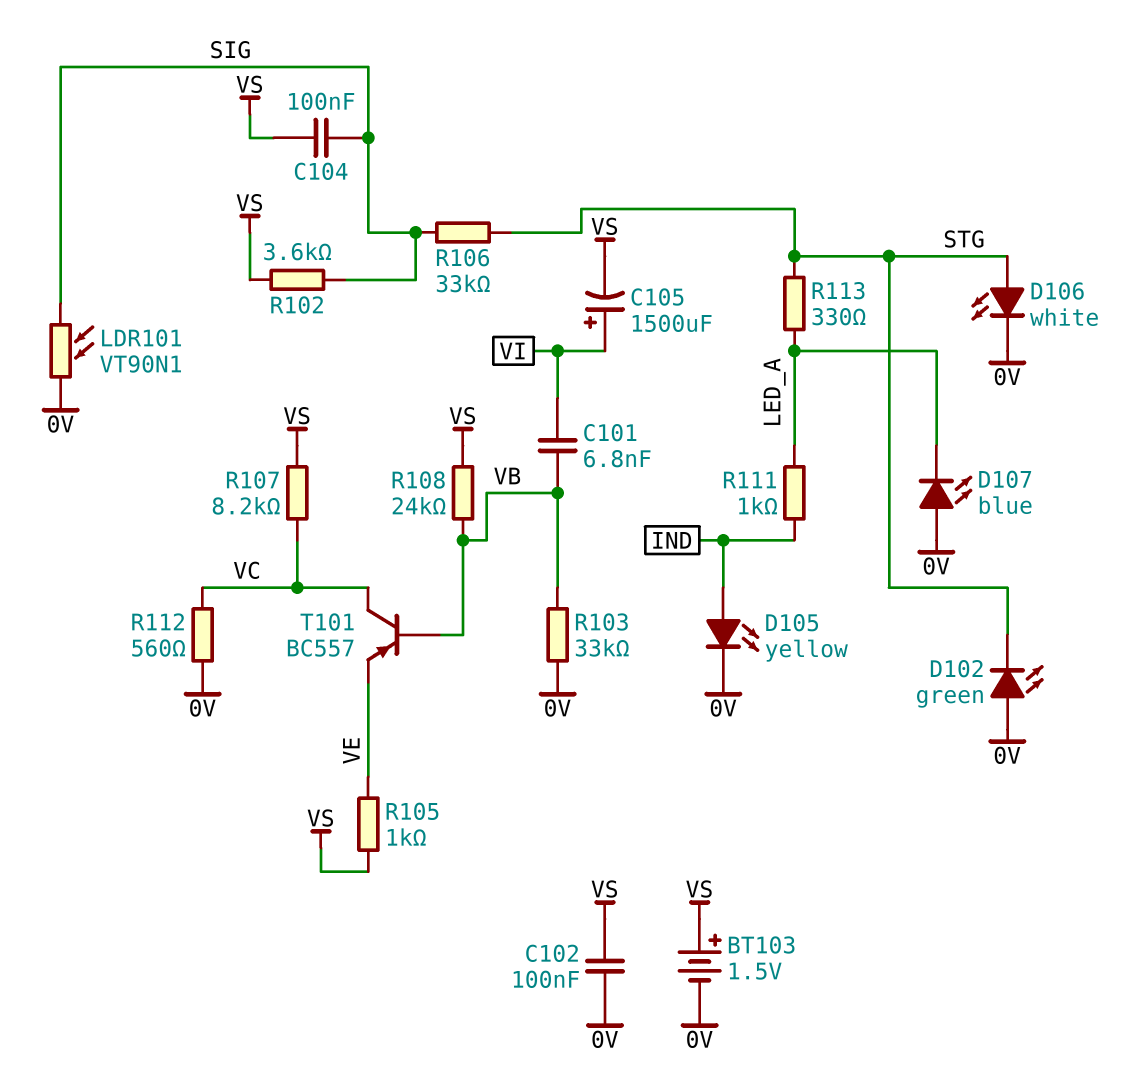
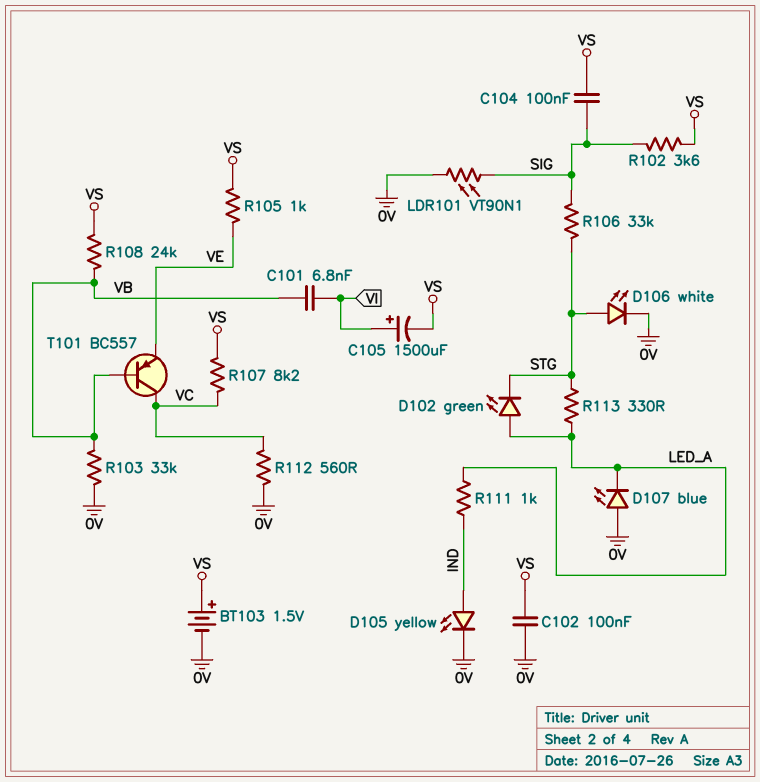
D102: LED green (A 0V, K STG) -> LED green (A LED_A, K STG)

